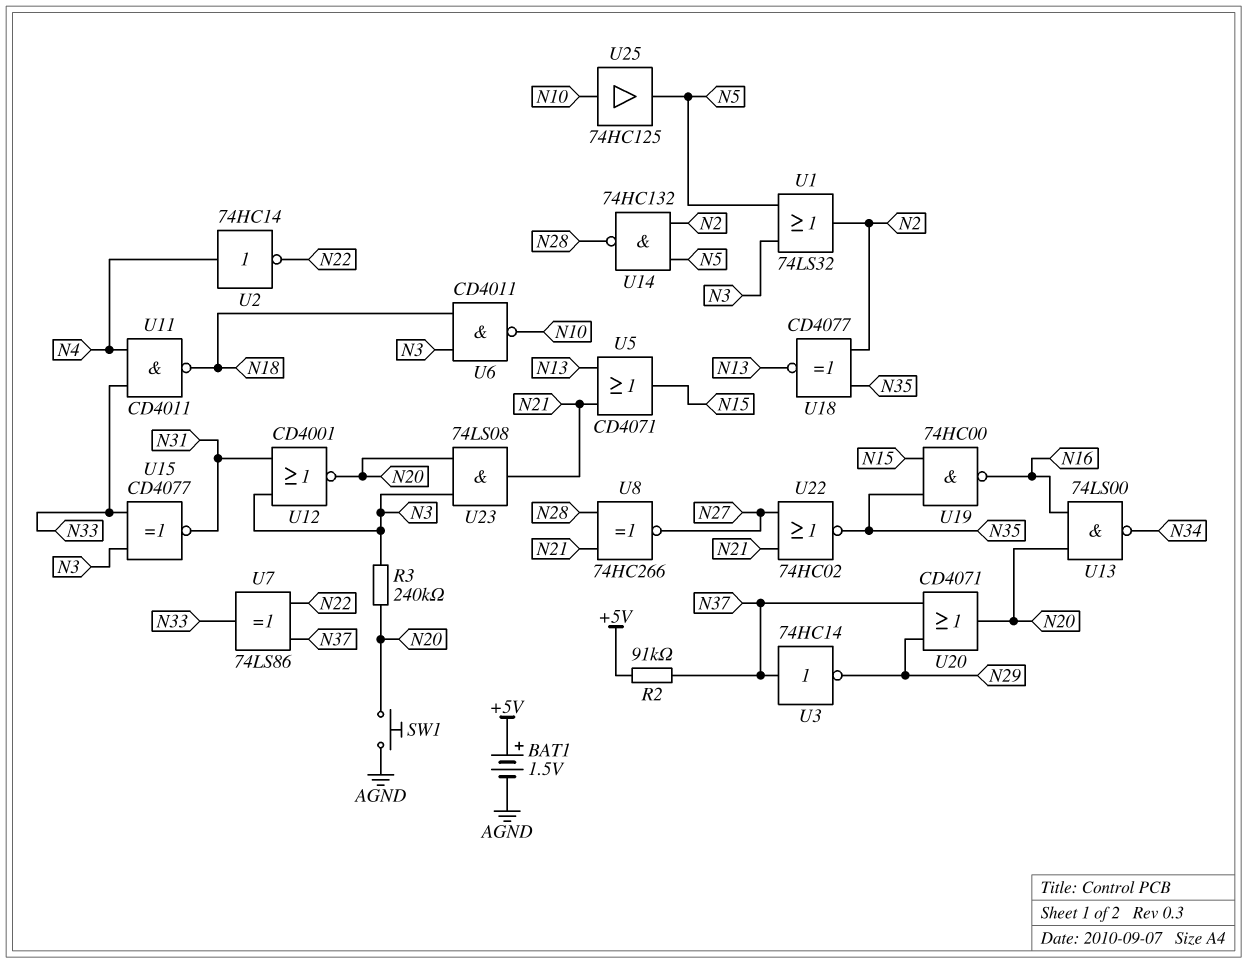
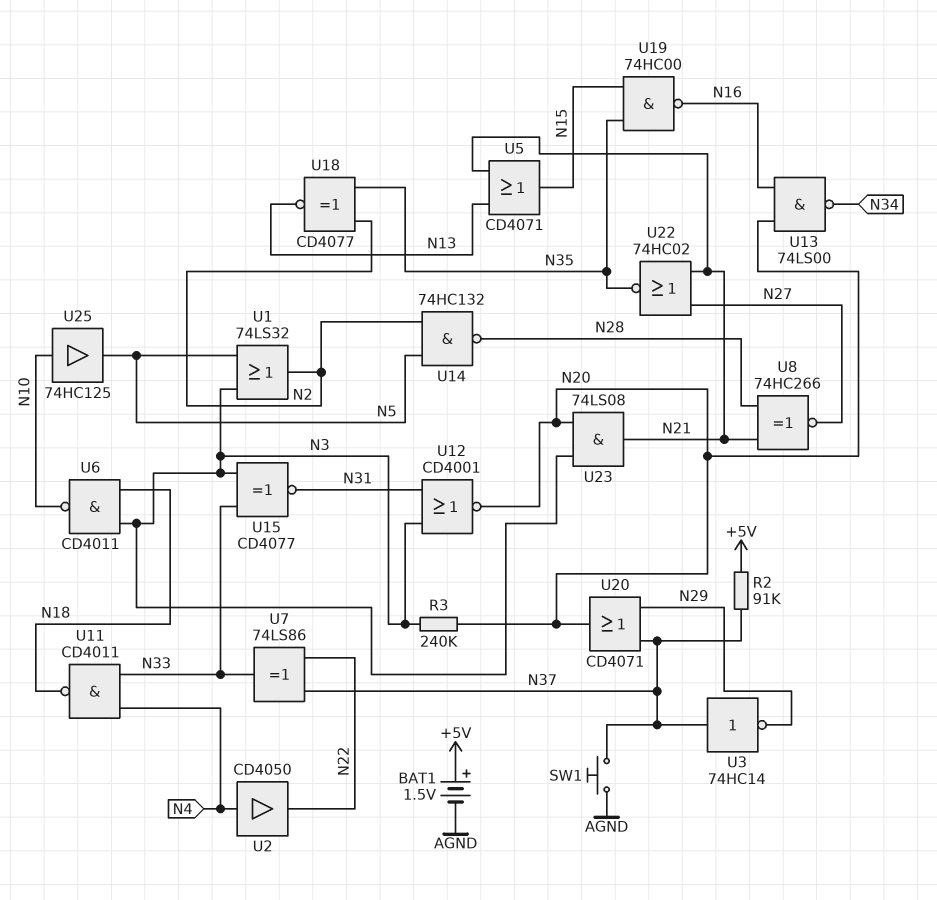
SW1: button (AGND, N20) -> button (AGND, N37)
U2: NOT 74HC14 (in N4, out N22) -> buffer CD4050 (in N4, out N22)

